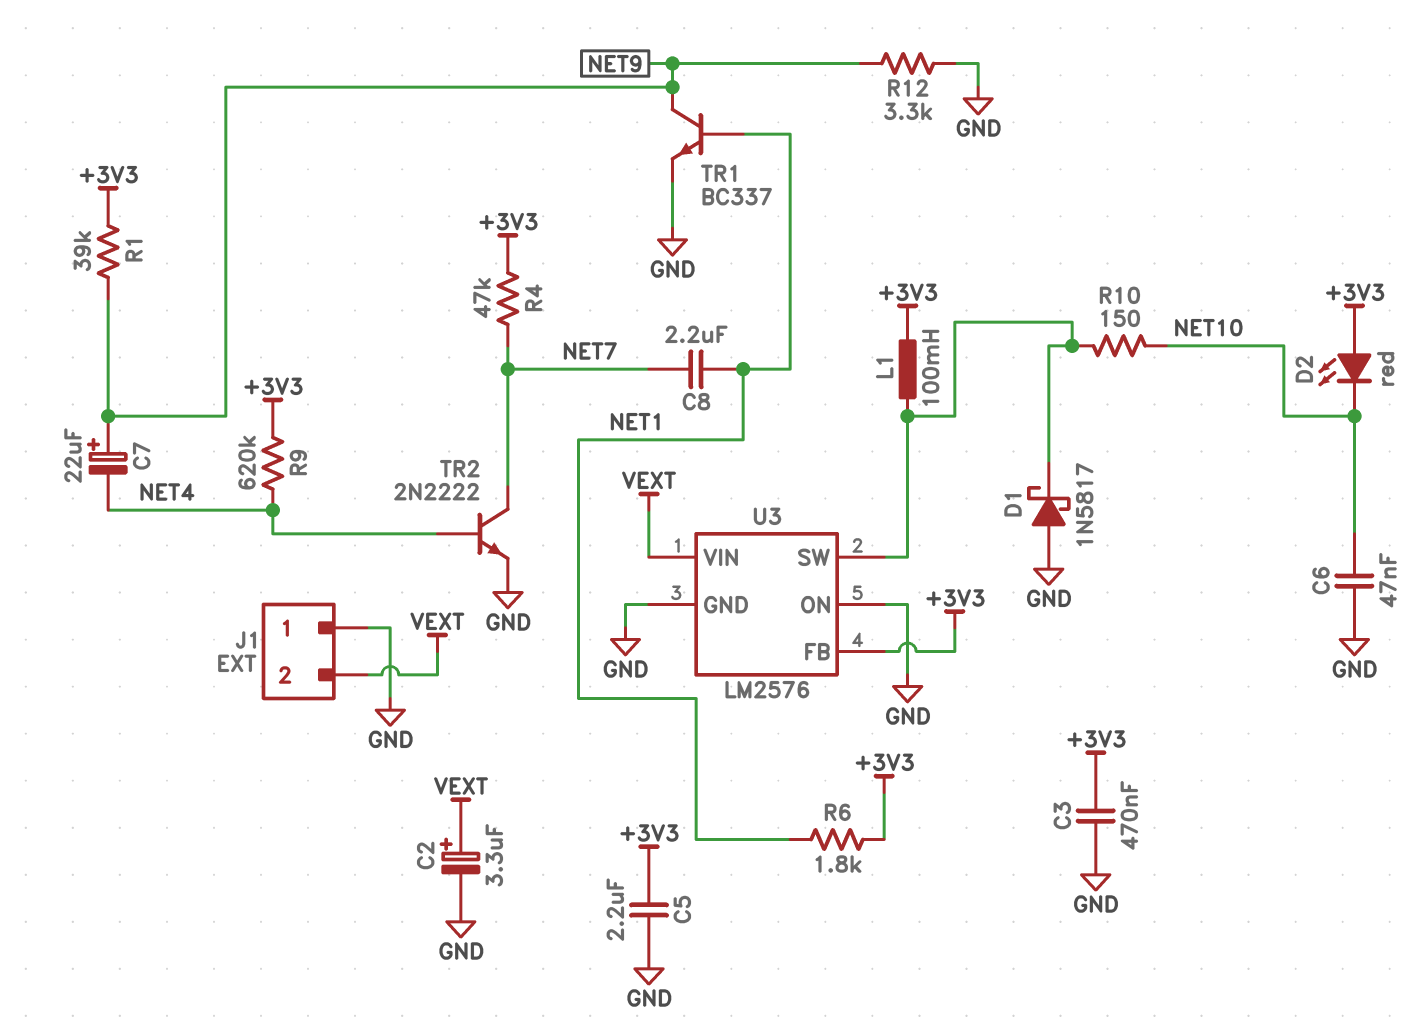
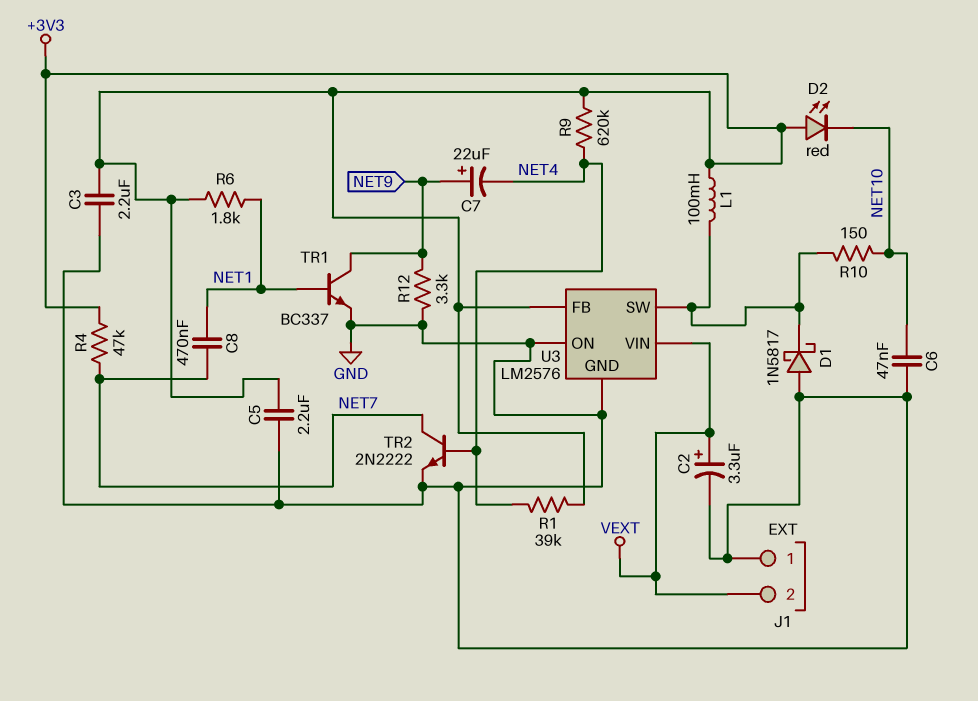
C3: 470nF (+3V3, GND) -> 2.2uF (+3V3, GND)
C8: 2.2uF (NET1, NET7) -> 470nF (NET1, NET7)
R1: 39k (+3V3, NET9) -> 39k (+3V3, NET4)

